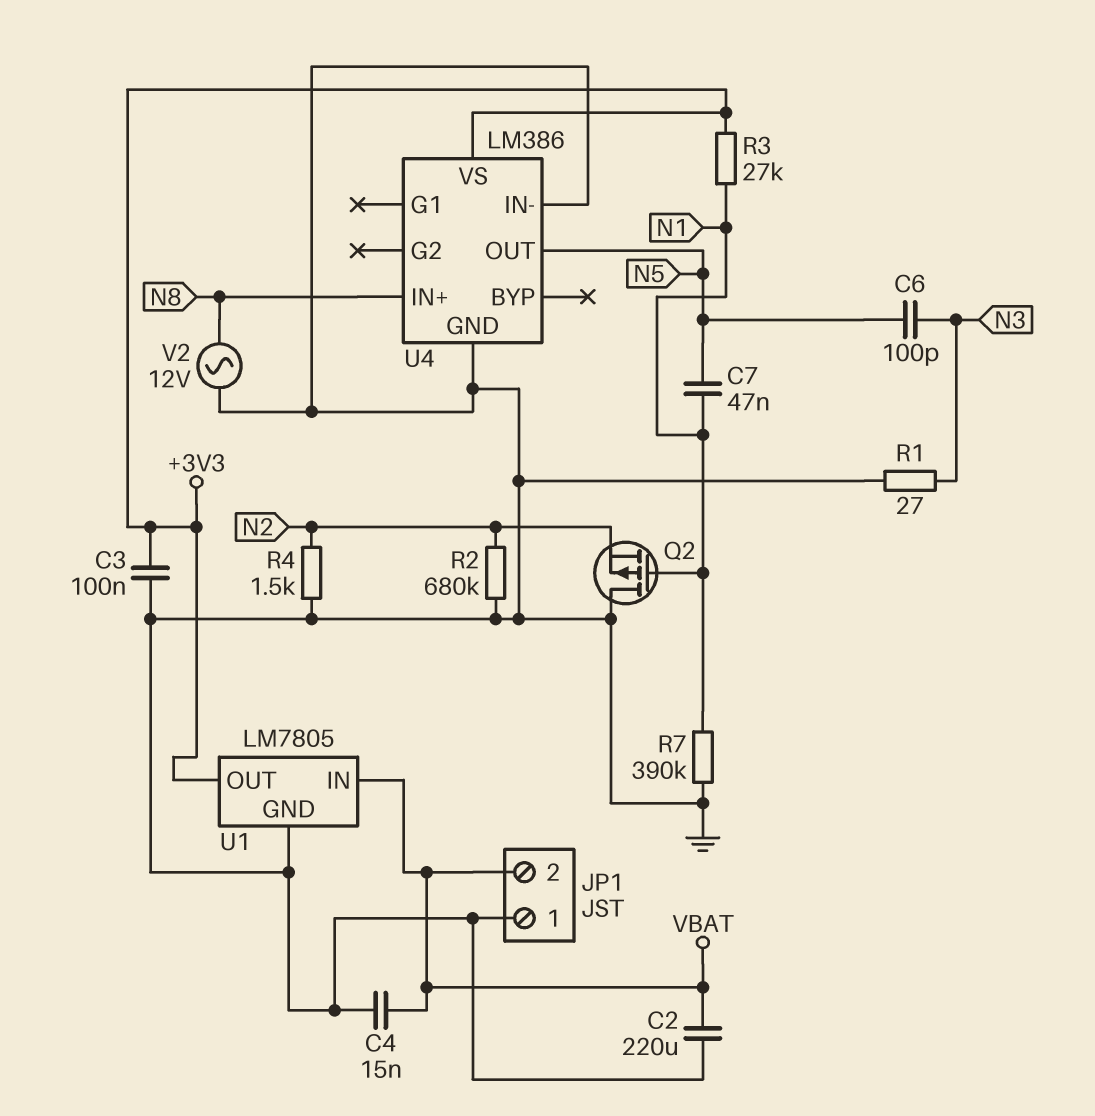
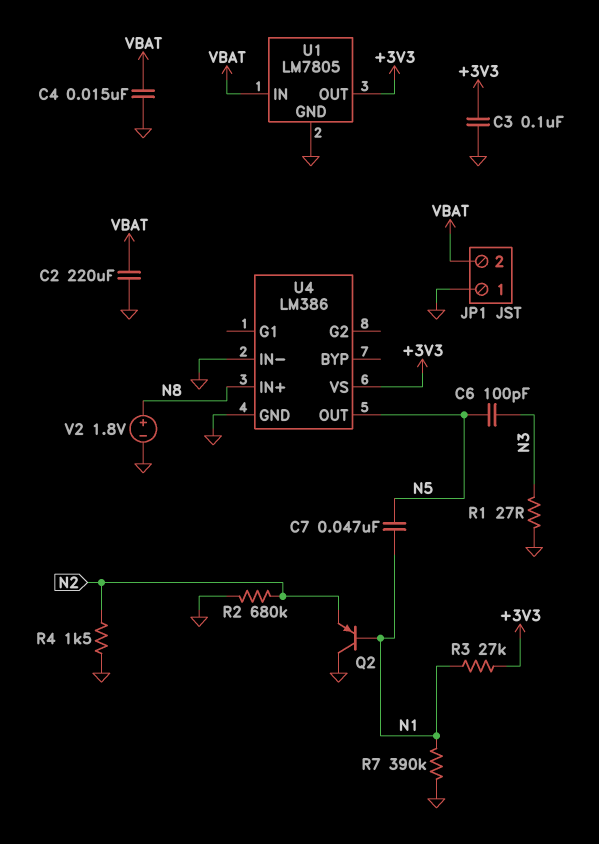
Q2: PMOS (G N1, D GND, S N2) -> PNP (B N1, C GND, E N2)
V2: AC 12V (GND, N8) -> 1.8V (plus N8, minus GND)

